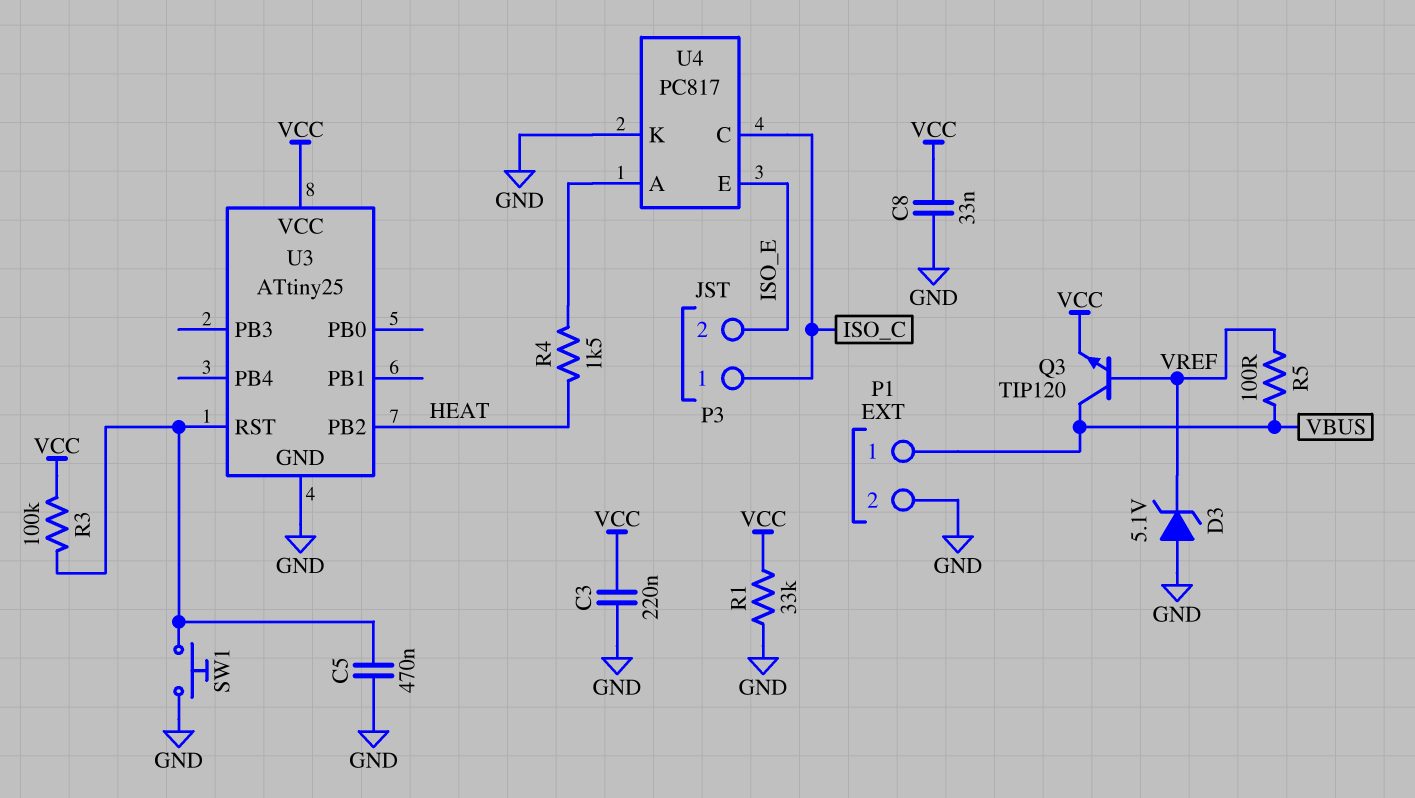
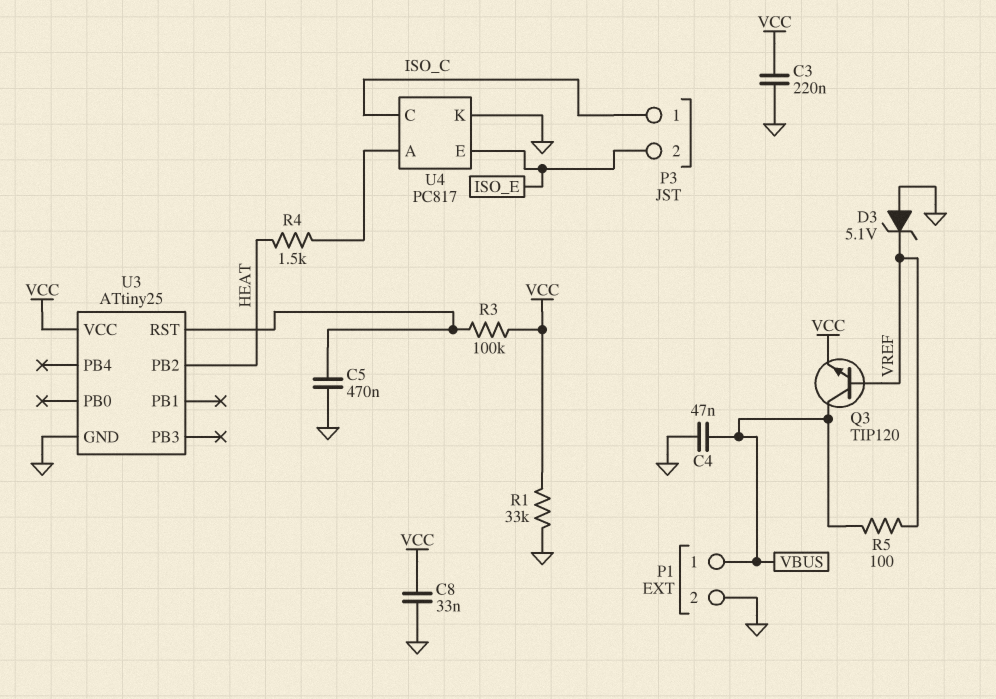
C4: none -> 47nF (GND, VBUS)
SW1: button (GND, U3/RST) -> none

